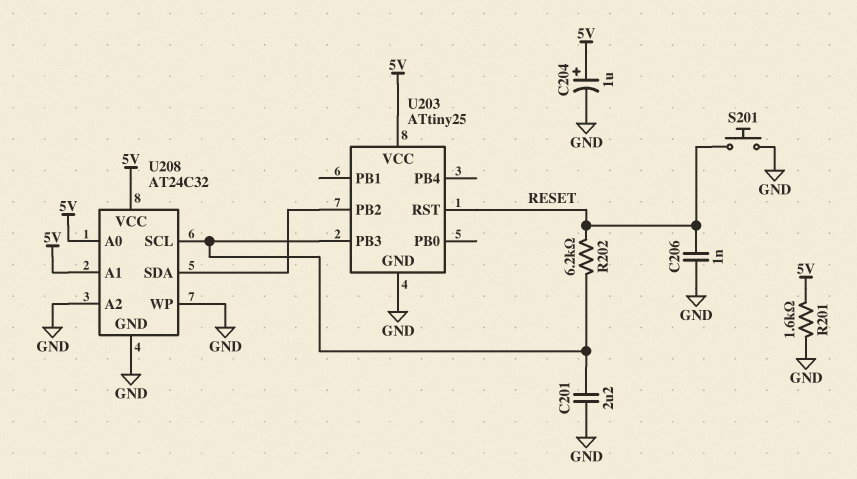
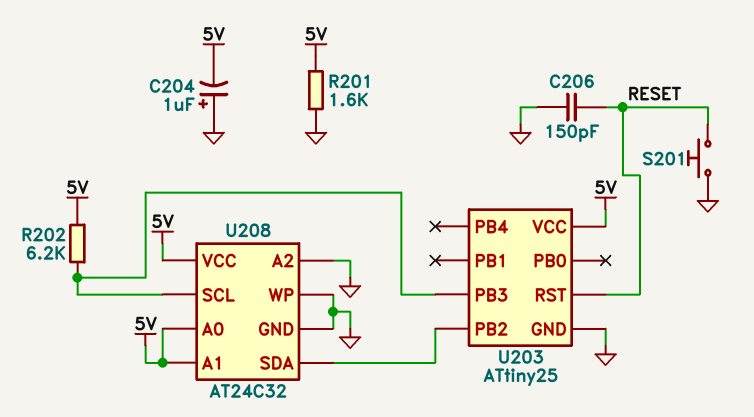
C201: 2.2uF (GND, U203/PB3) -> none
C204: 1uF (plus 5V, minus GND) -> 1uF (plus GND, minus 5V)
C206: 1nF (GND, RESET) -> 150pF (GND, RESET)
R202: 6.2k (RESET, U203/PB3) -> 6.2k (5V, U203/PB3)

